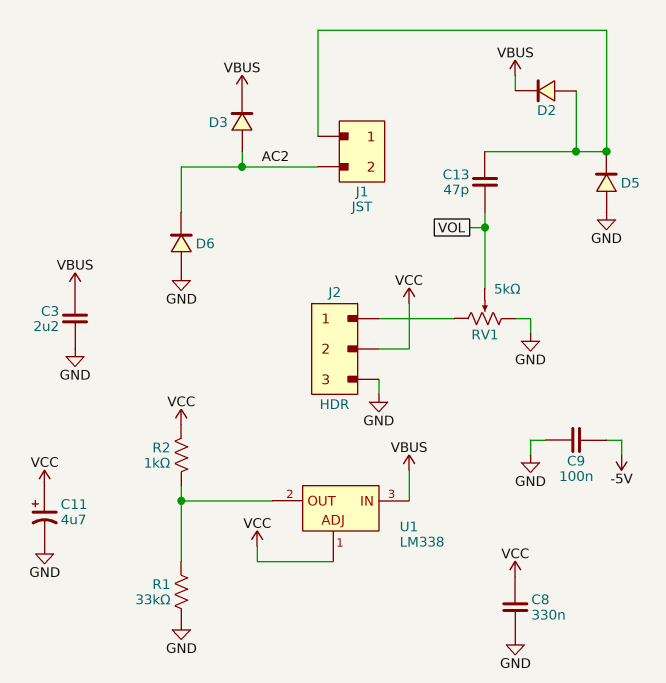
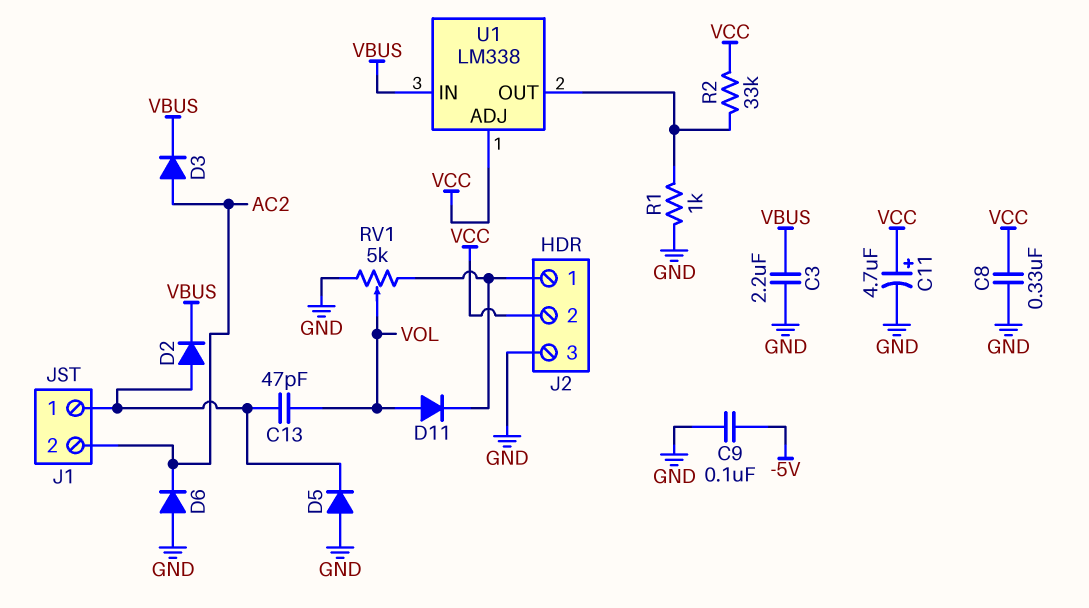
D11: none -> diode (A VOL, K J2/1)
R1: 33k (GND, U1/OUT) -> 1k (GND, U1/OUT)
R2: 1k (U1/OUT, VCC) -> 33k (U1/OUT, VCC)

